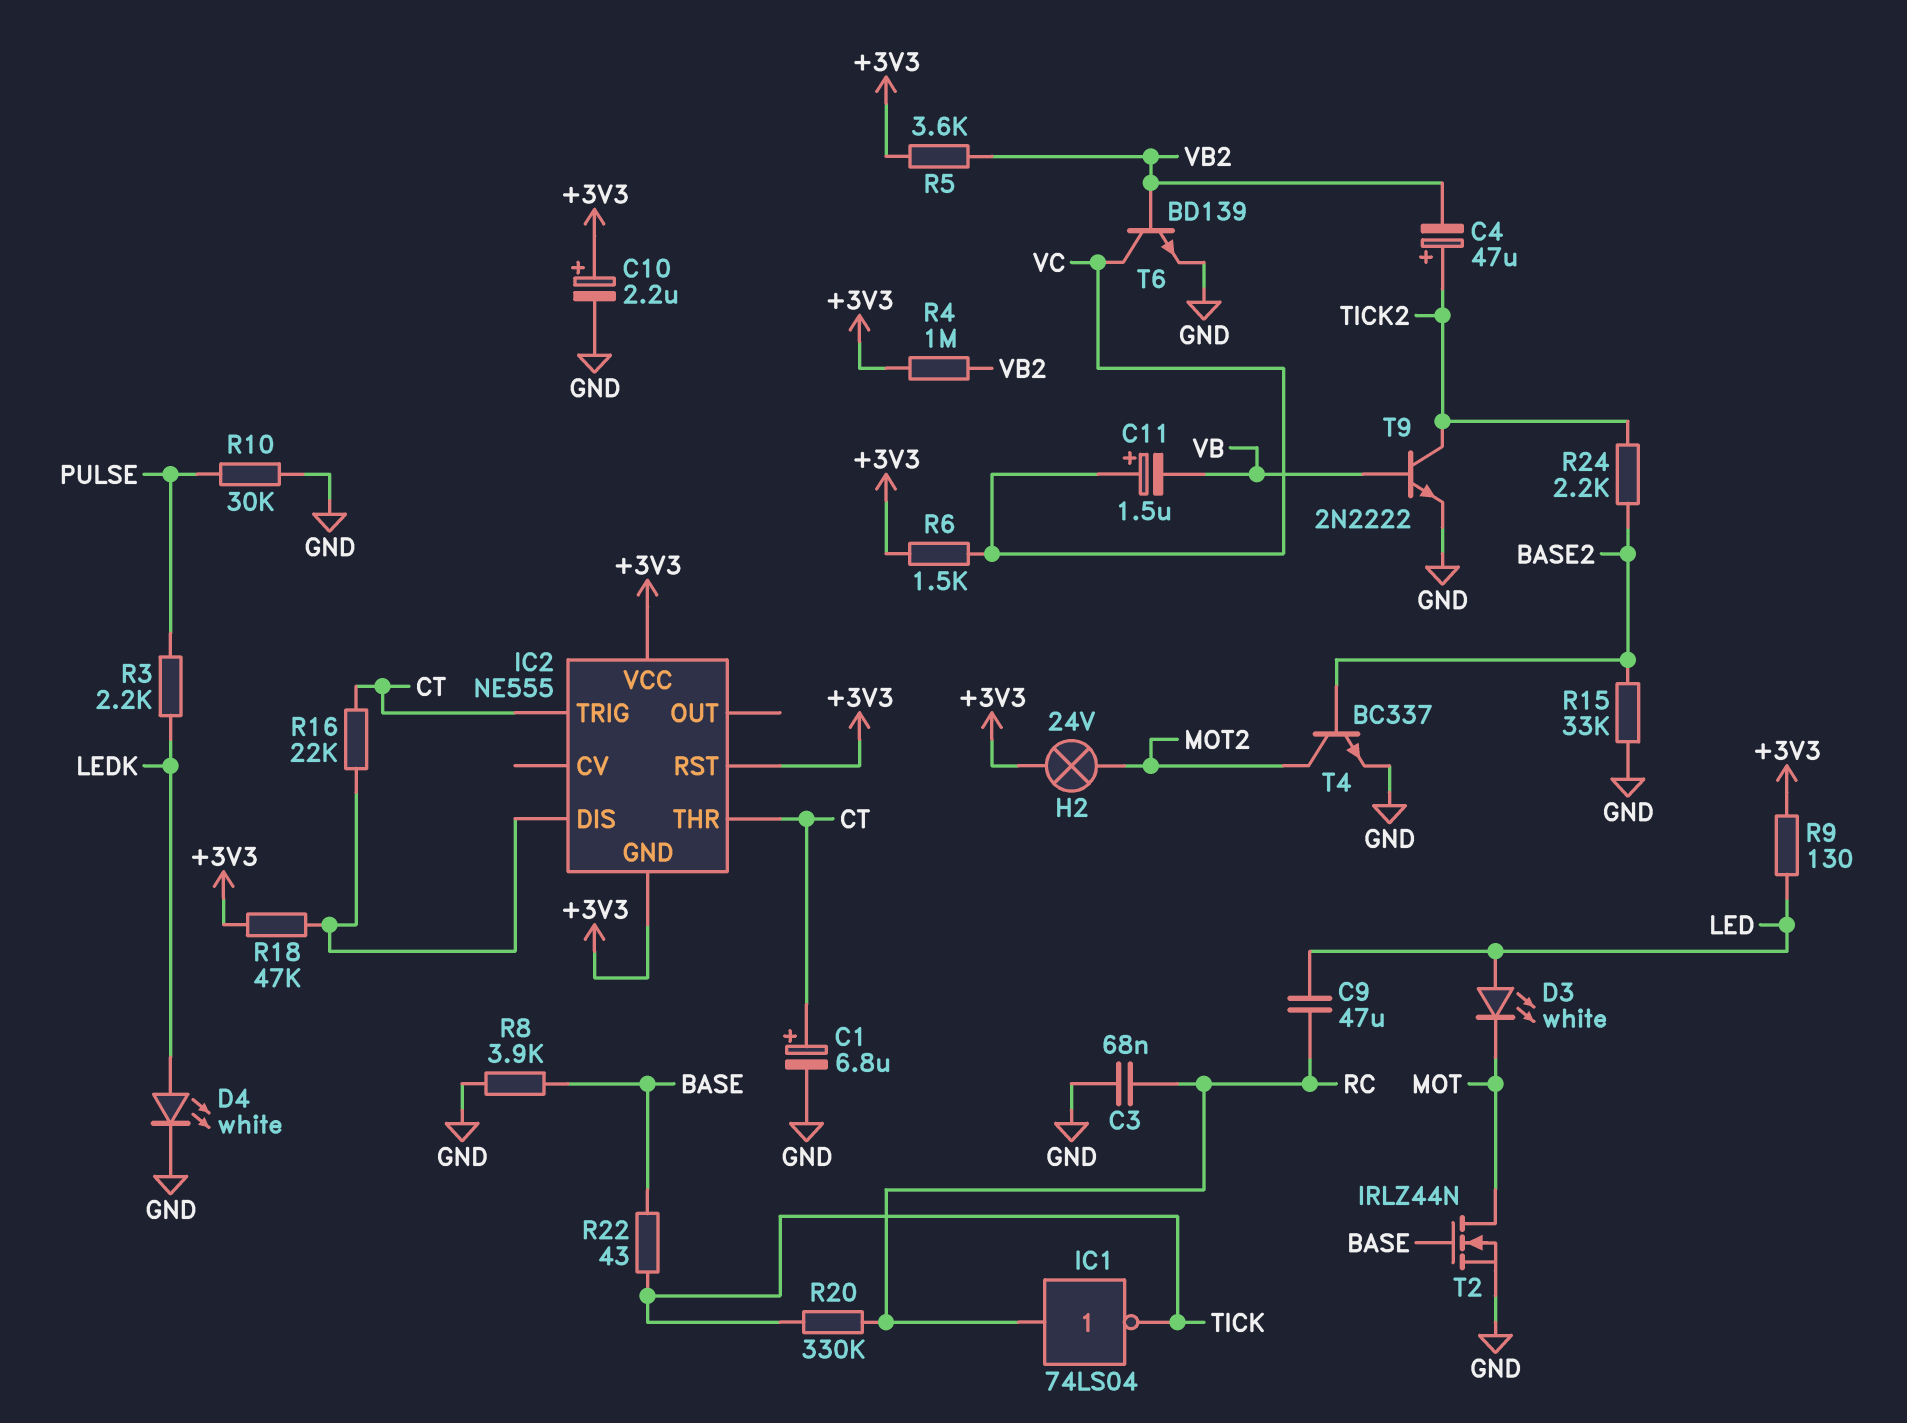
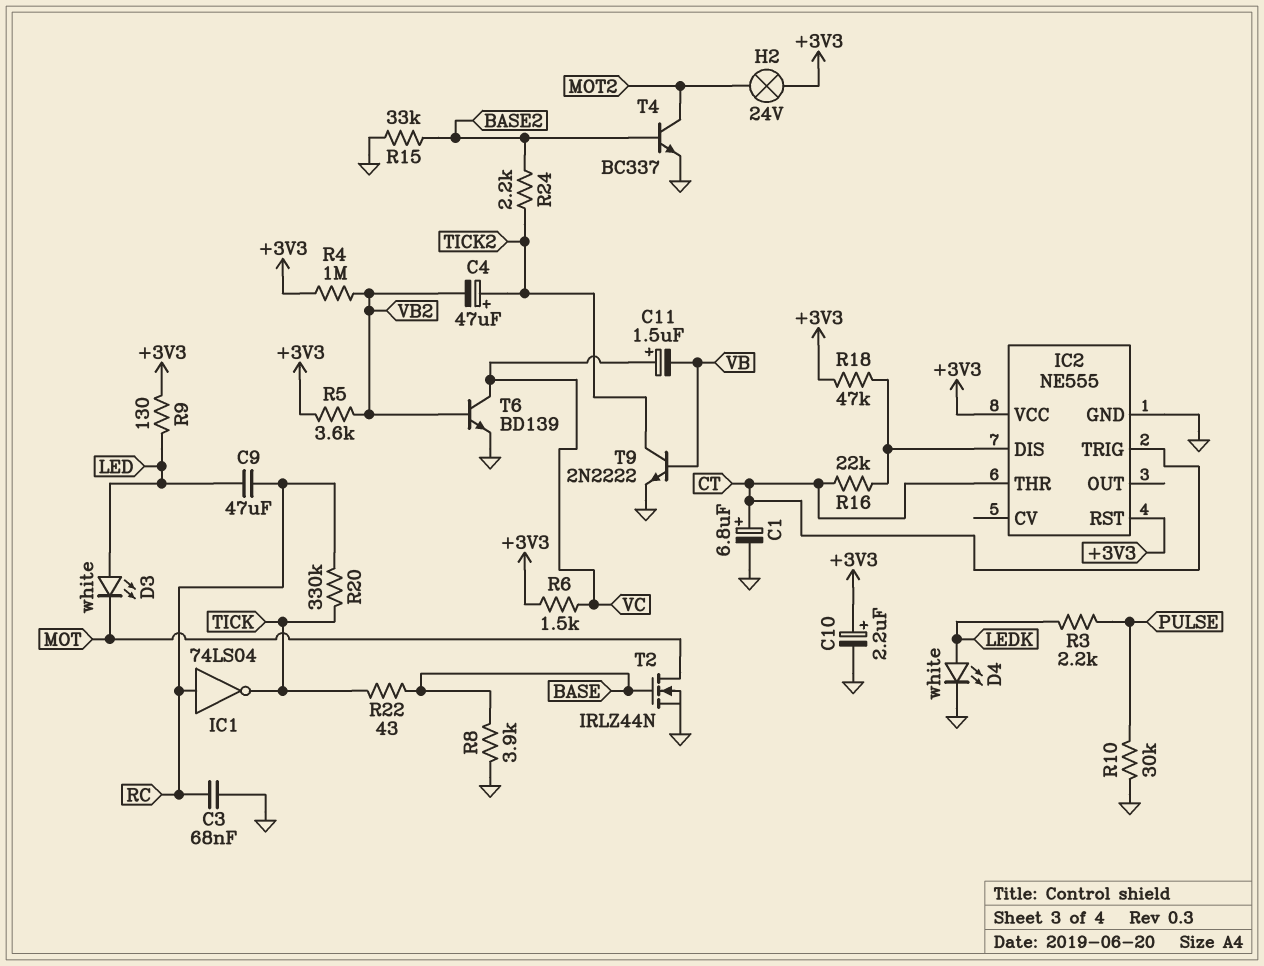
IC2 pin GND: +3V3 -> GND

